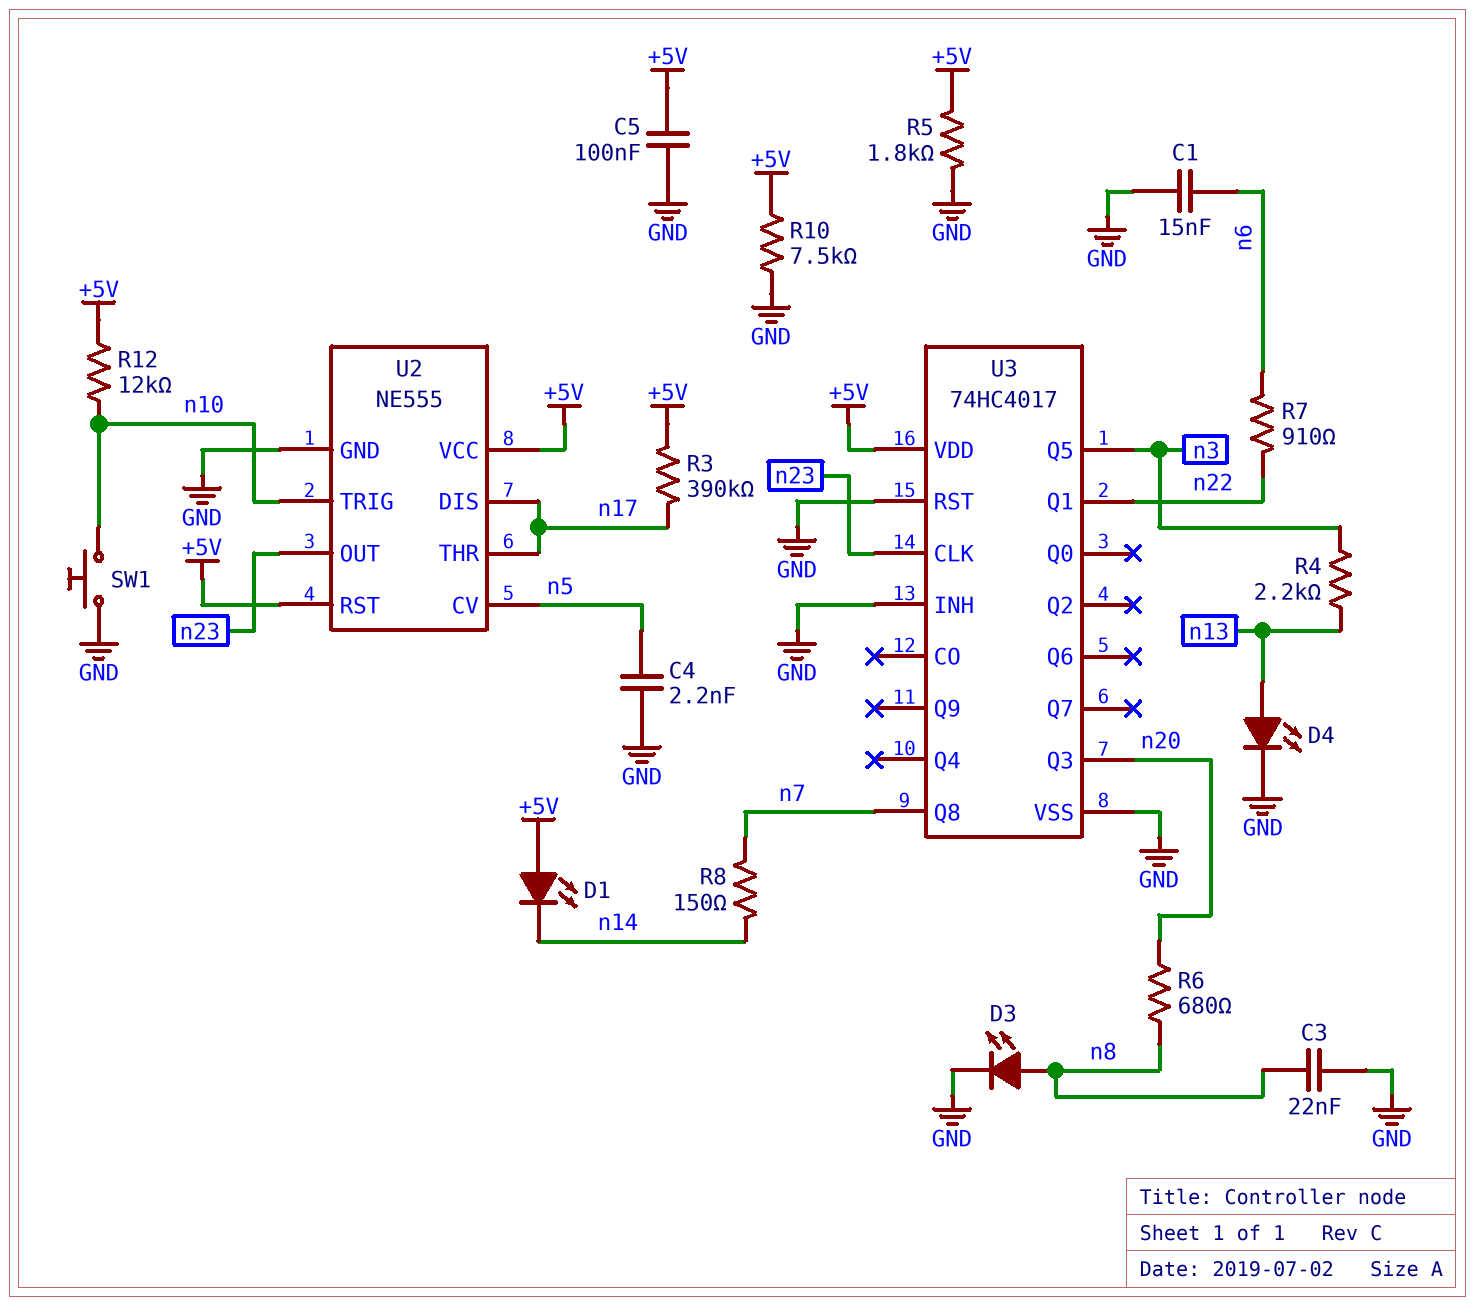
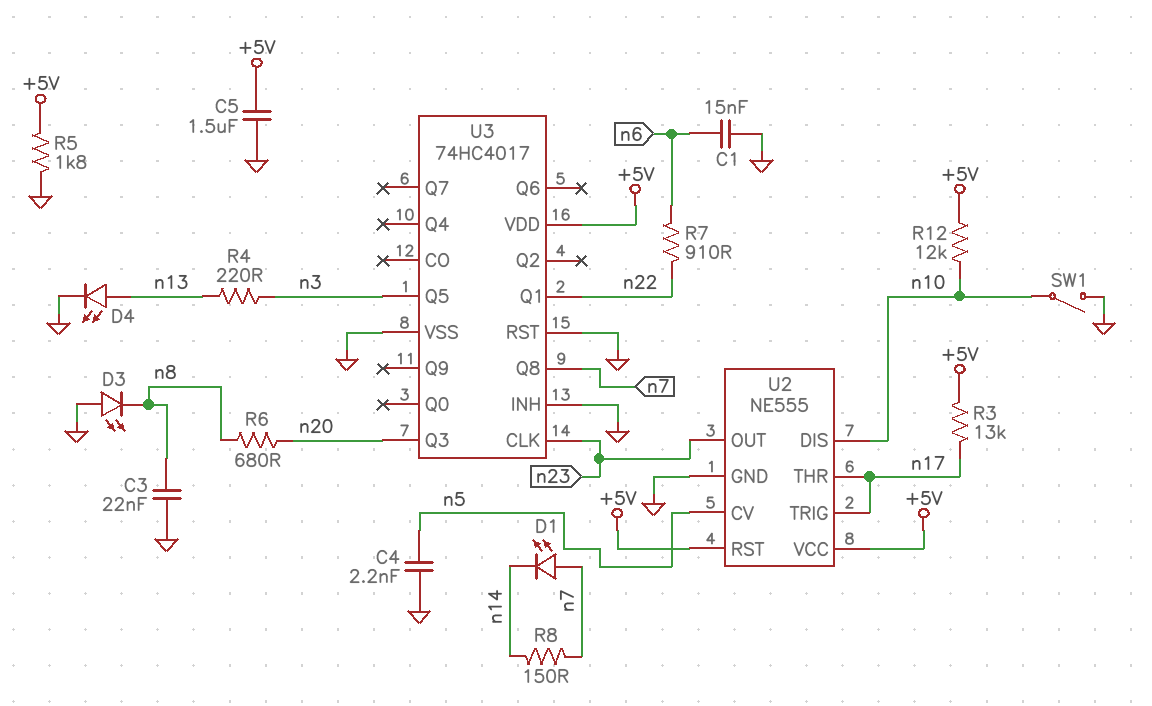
C5: 100nF (+5V, GND) -> 1.5uF (+5V, GND)
D1: LED (A +5V, K n14) -> LED (A n7, K n14)
D3: LED (A n8, K GND) -> LED (A GND, K n8)
R3: 390k (+5V, n17) -> 13k (+5V, n17)
R4: 2.2k (n3, n13) -> 220 (n3, n13)
R10: 7.5k (+5V, GND) -> none
SW1: button (GND, n10) -> switch (GND, n10)
U2 pin DIS: n17 -> n10
U2 pin TRIG: n10 -> n17

